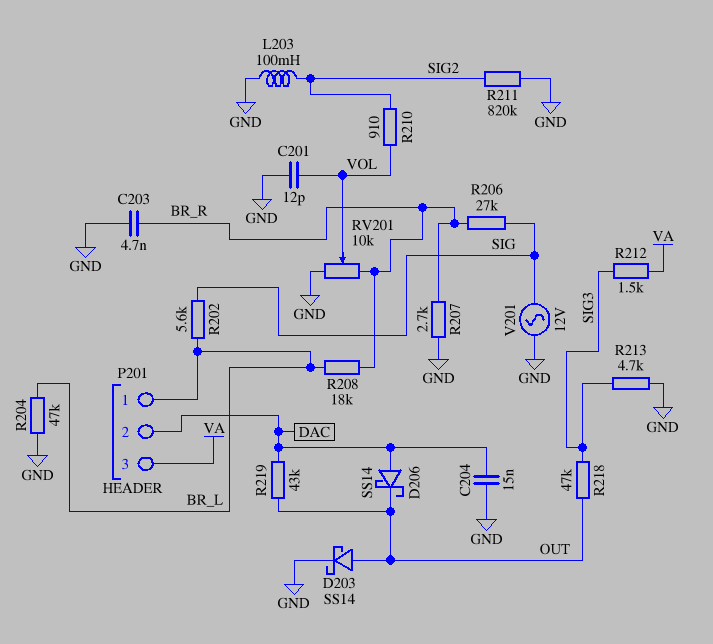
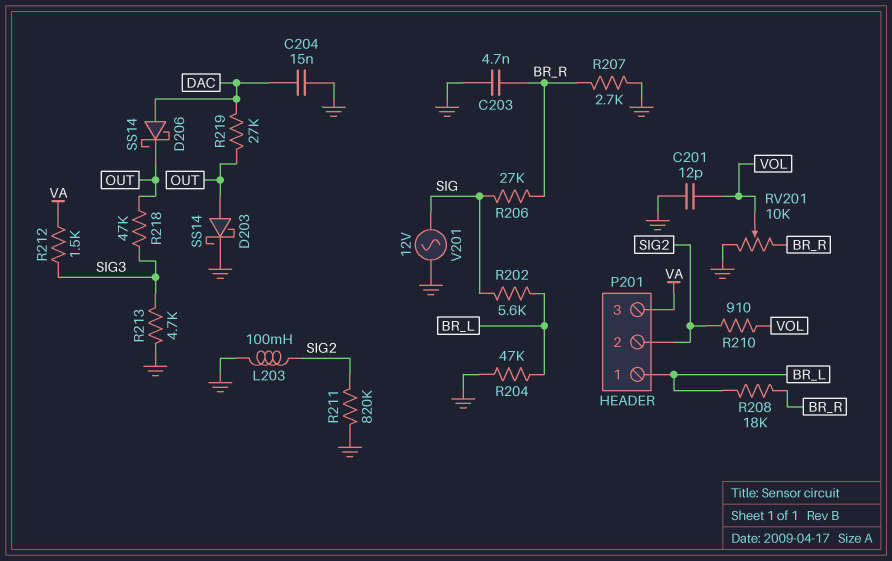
P201 pin 2: DAC -> SIG2
R219: 43k (DAC, OUT) -> 27k (DAC, OUT)

